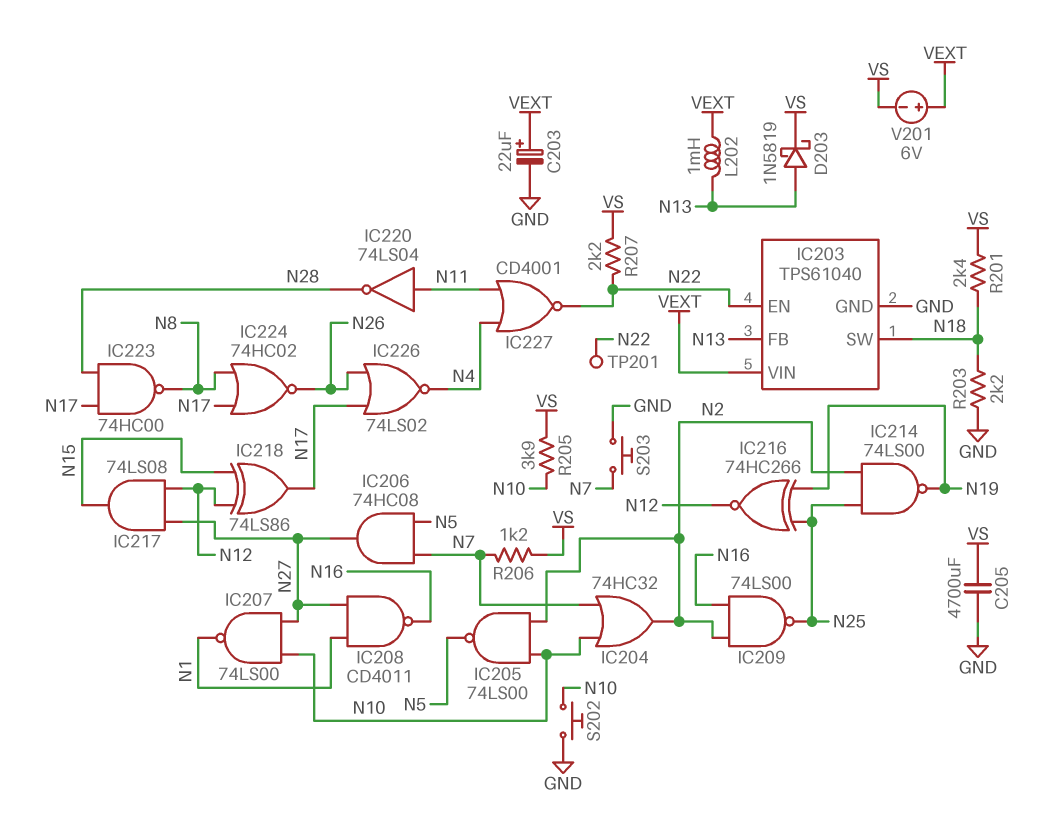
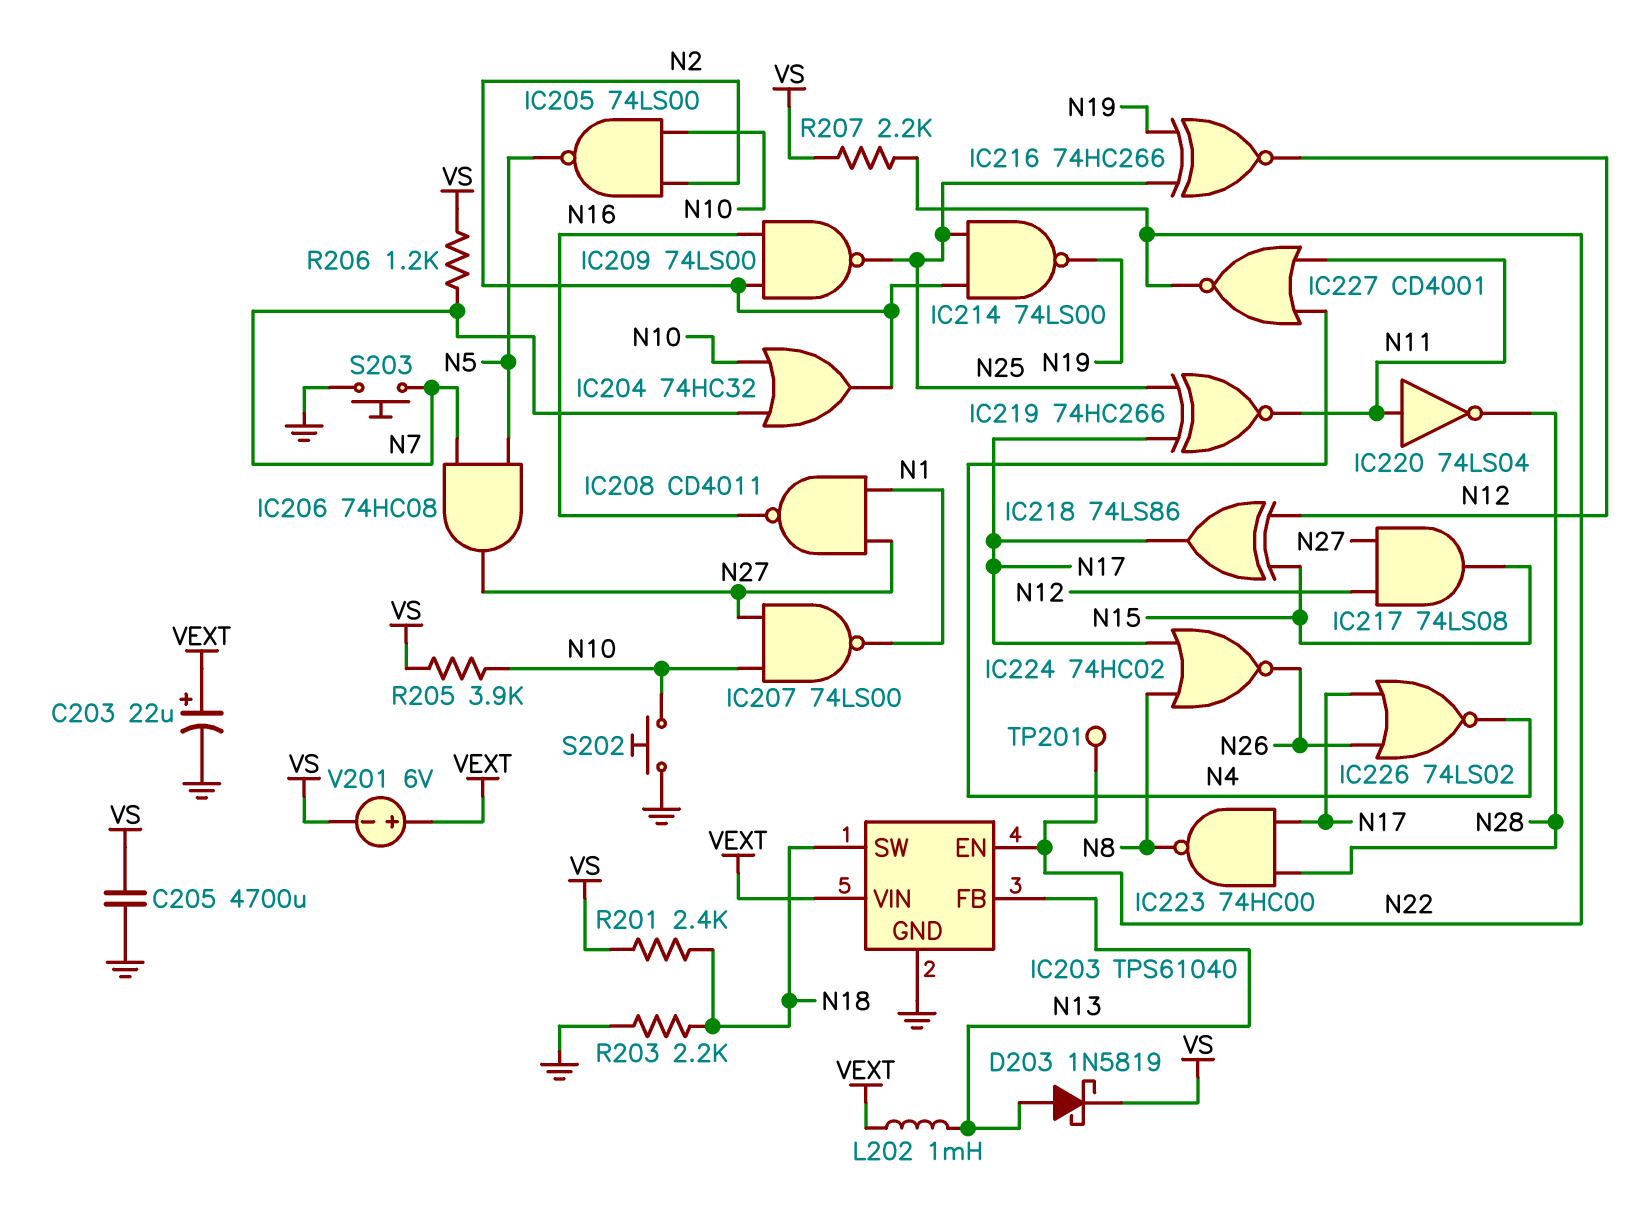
IC219: none -> XNOR 74HC266 (in N17, in N25, out N11)

